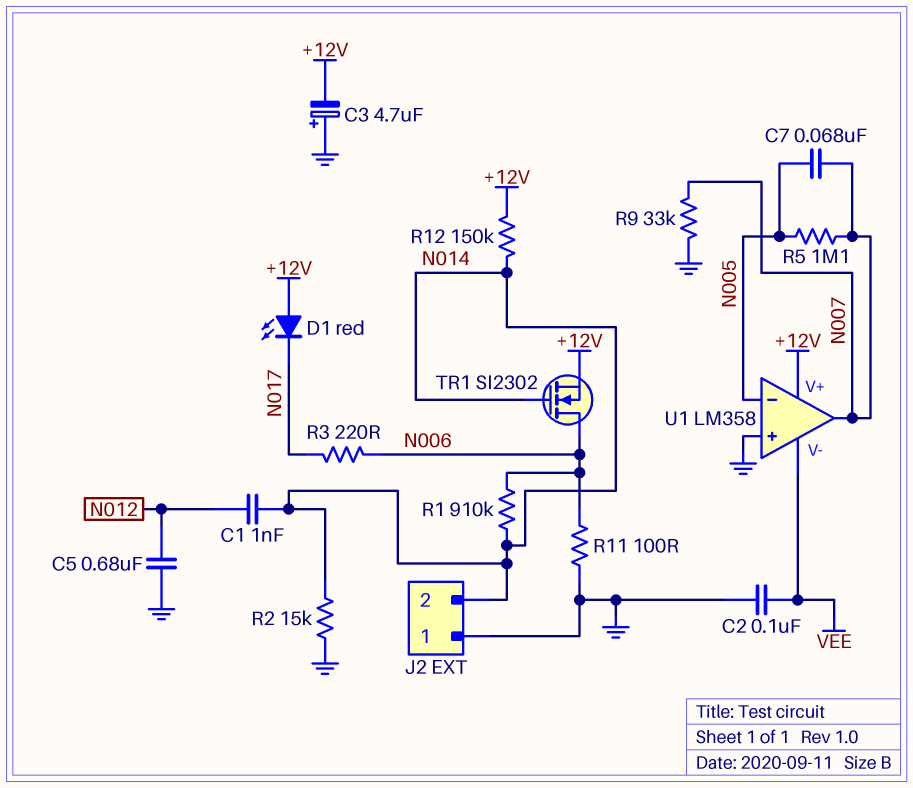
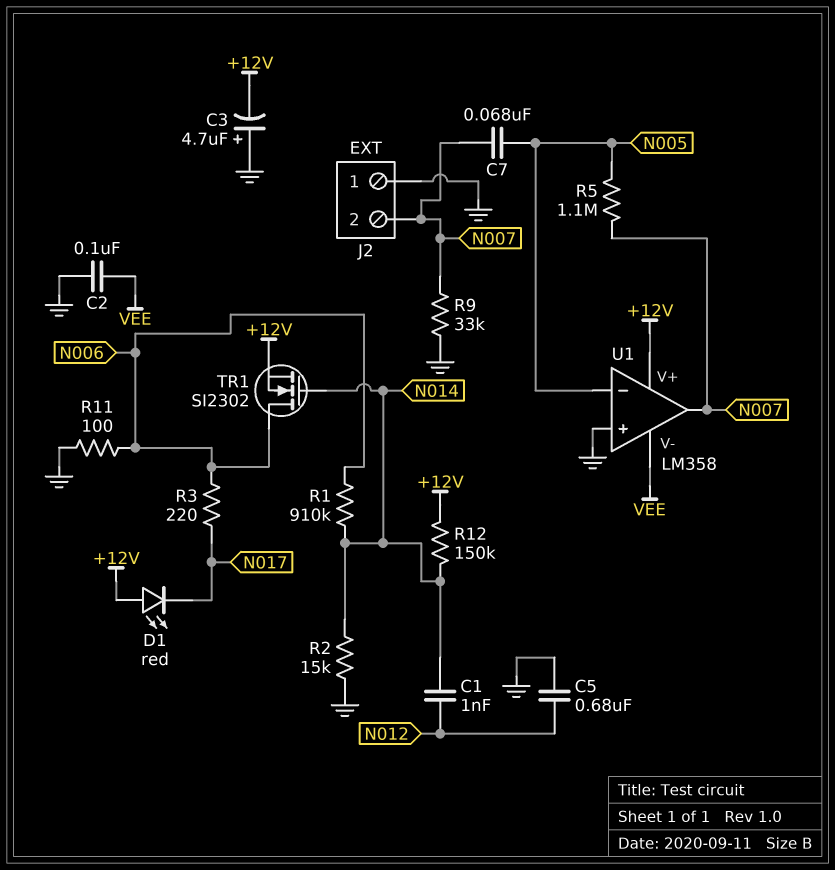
J2 pin 2: N014 -> N007

